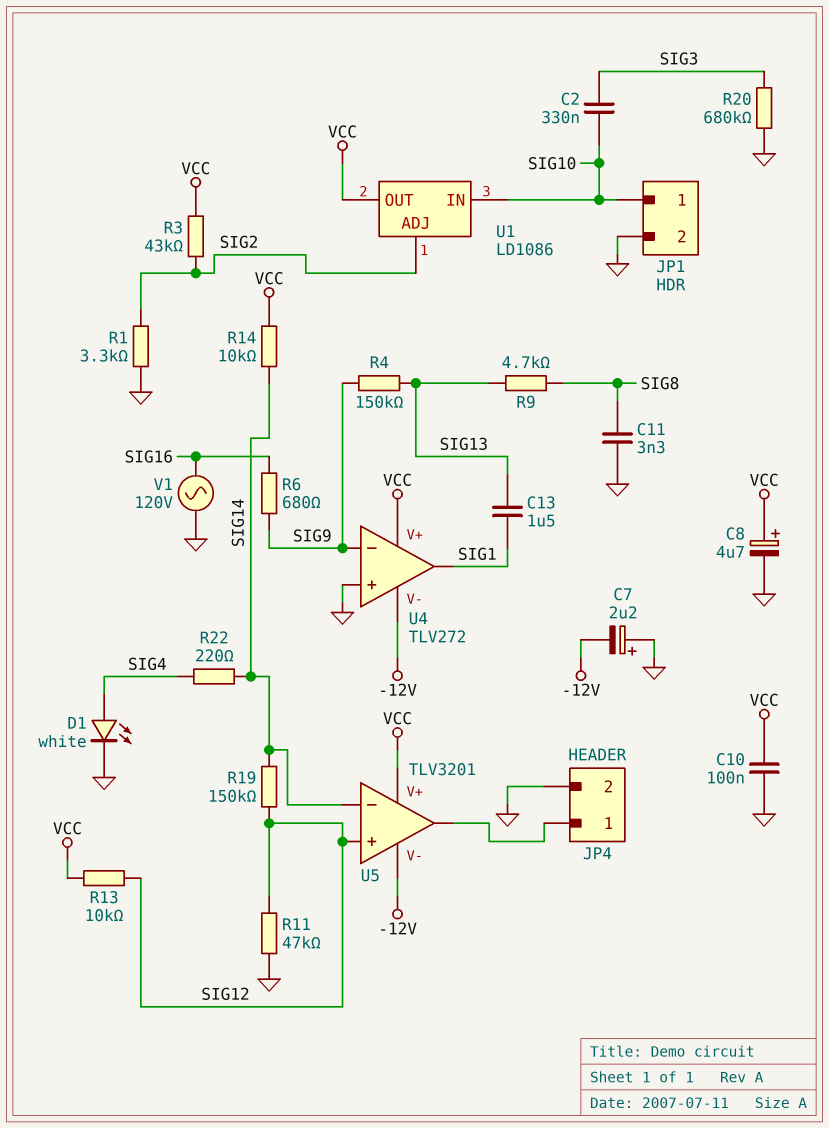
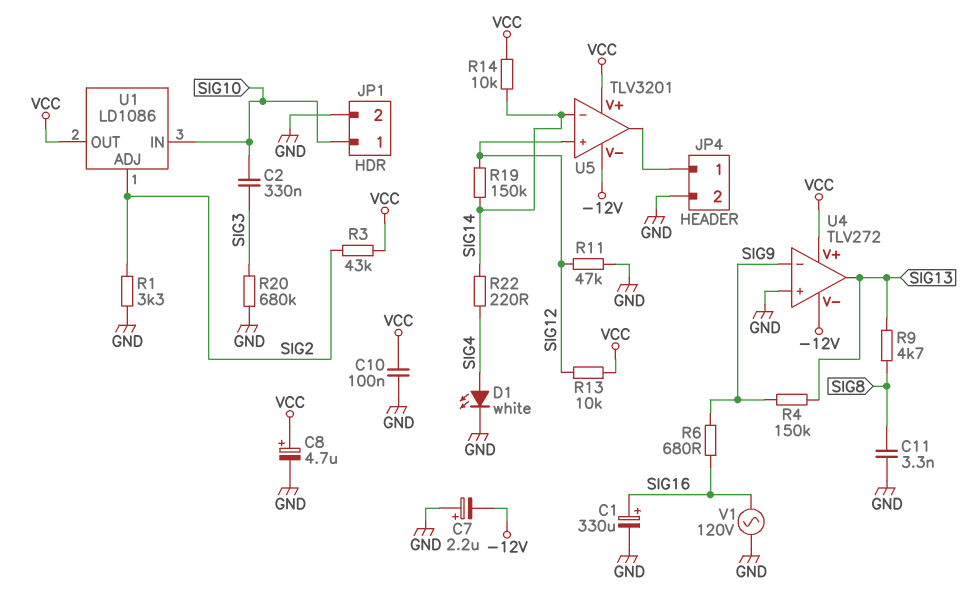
C1: none -> 330uF (plus SIG16, minus GND)
C13: 1.5uF (SIG1, SIG13) -> none
U4 pin out: SIG1 -> SIG13

